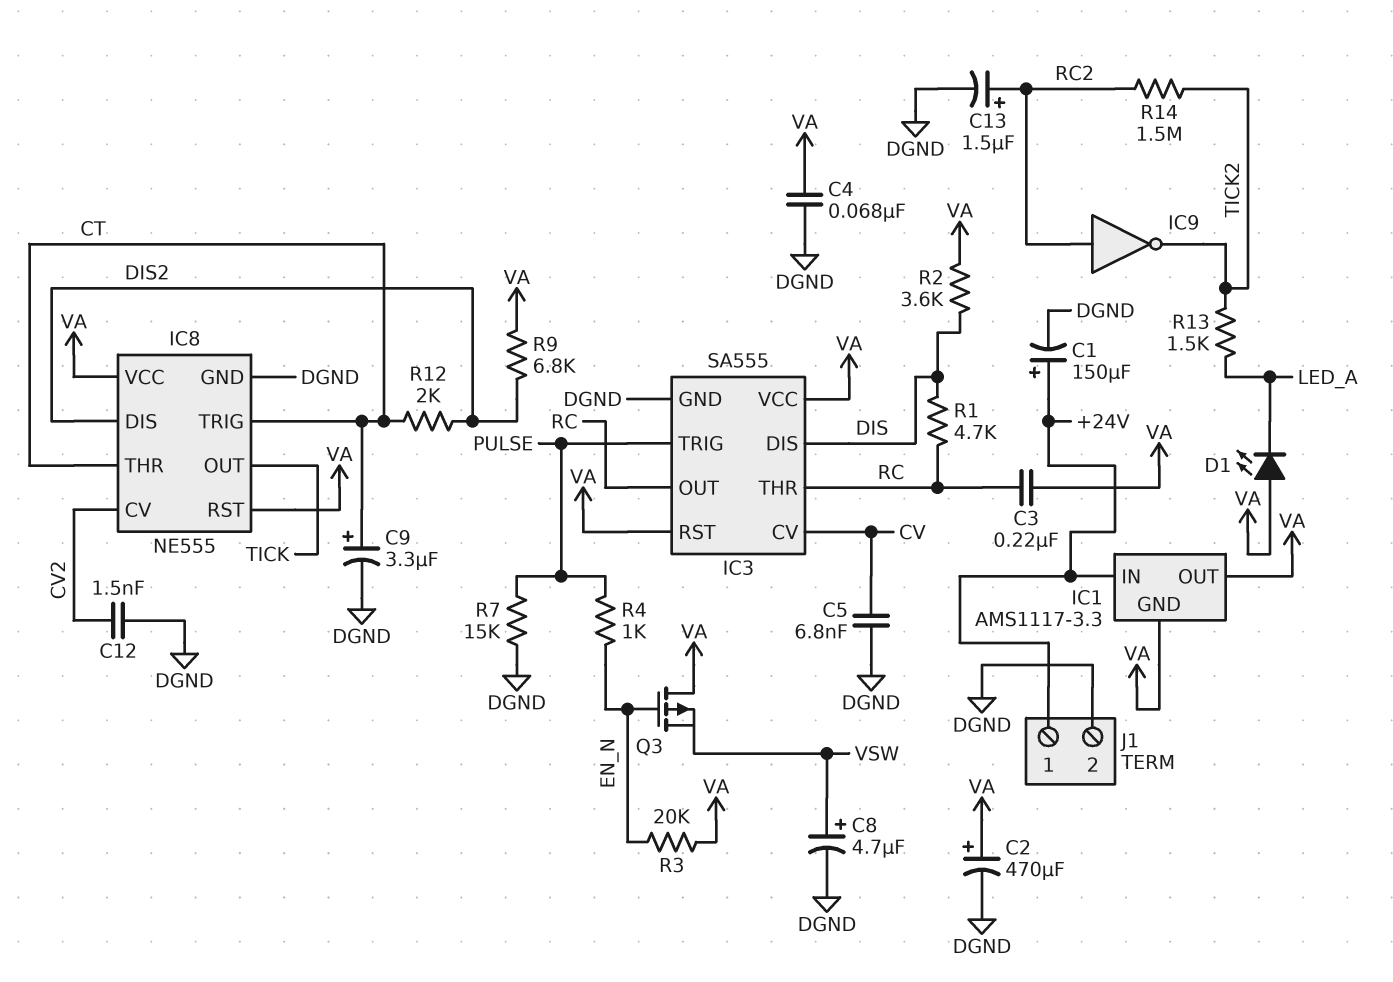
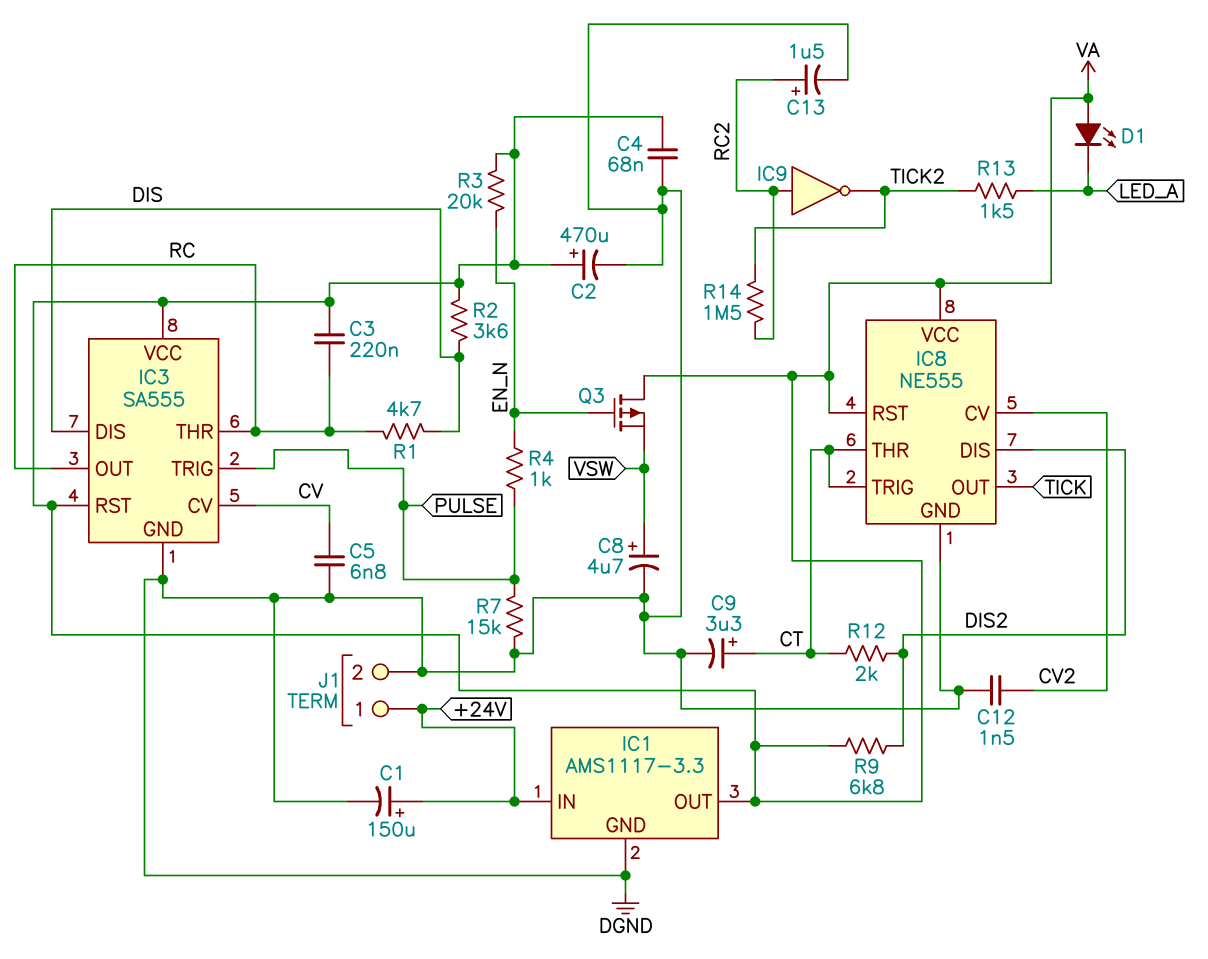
IC1 pin GND: VA -> DGND

